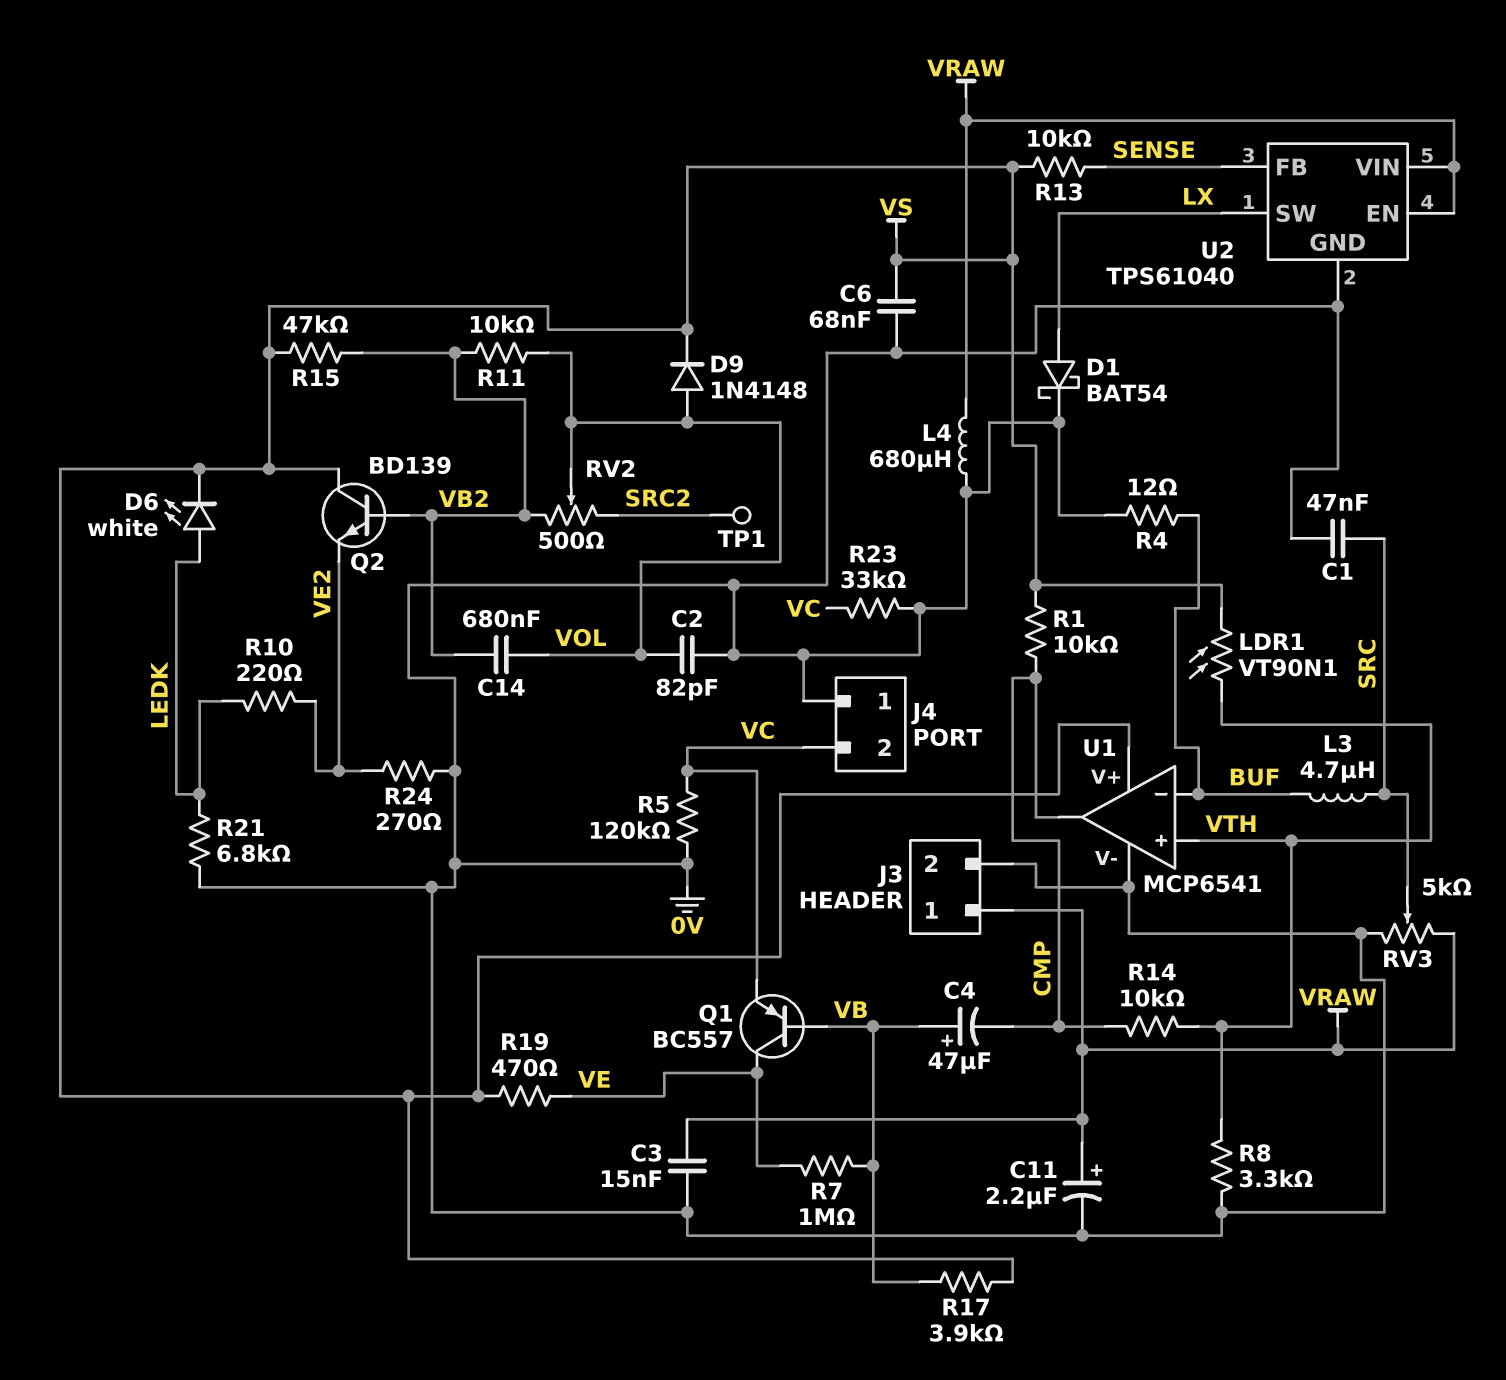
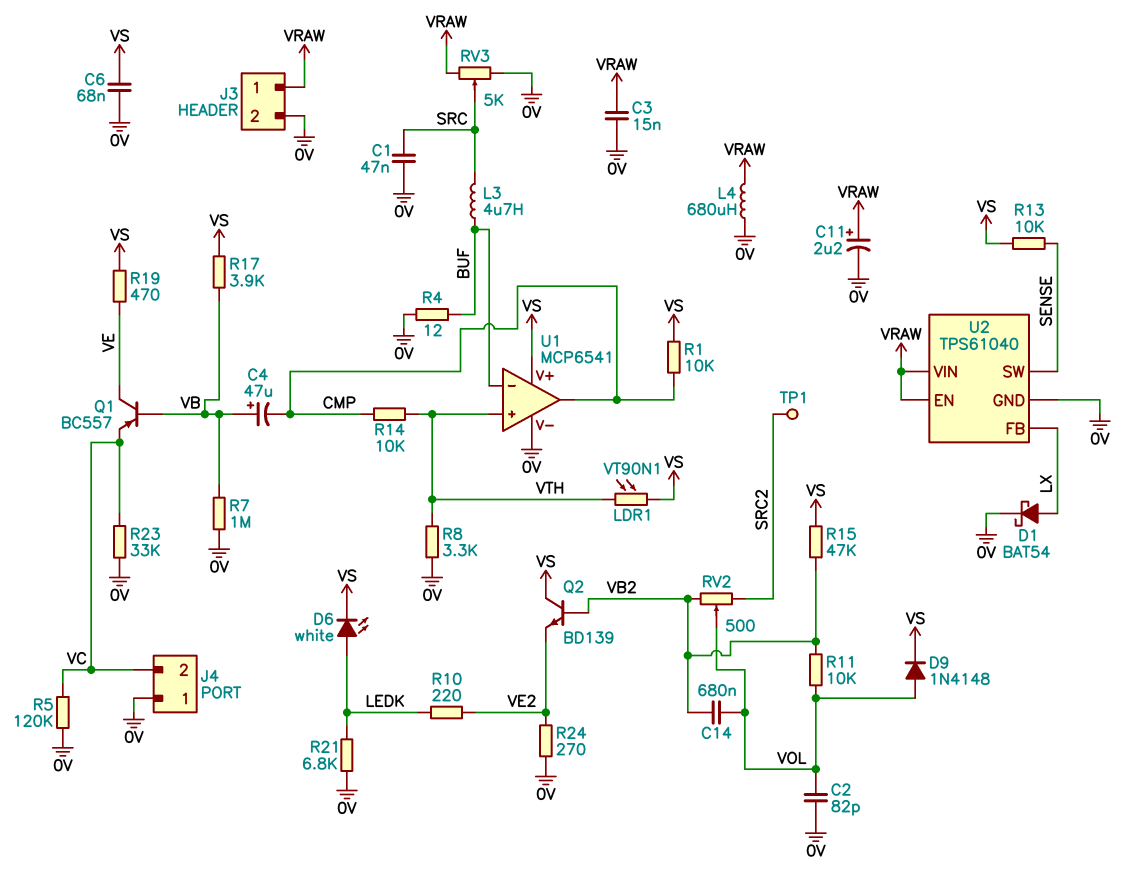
R7: 1M (VB, VE) -> 1M (0V, VB)
U2 pin FB: SENSE -> LX
U2 pin SW: LX -> SENSE

